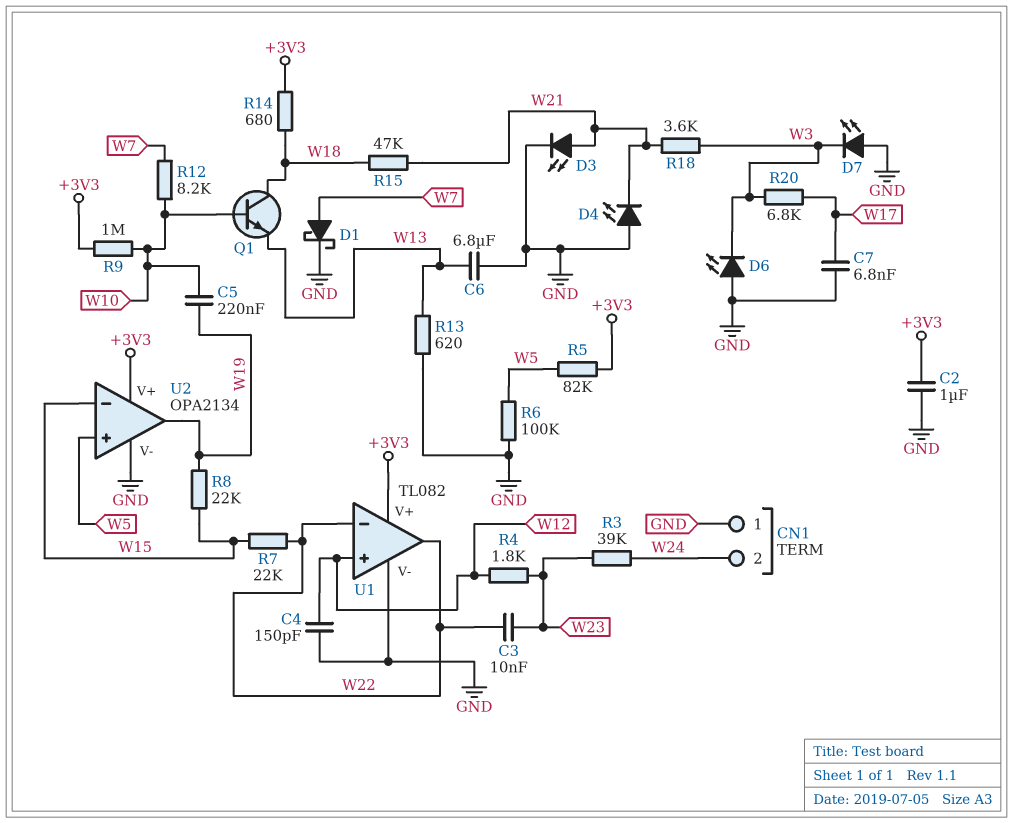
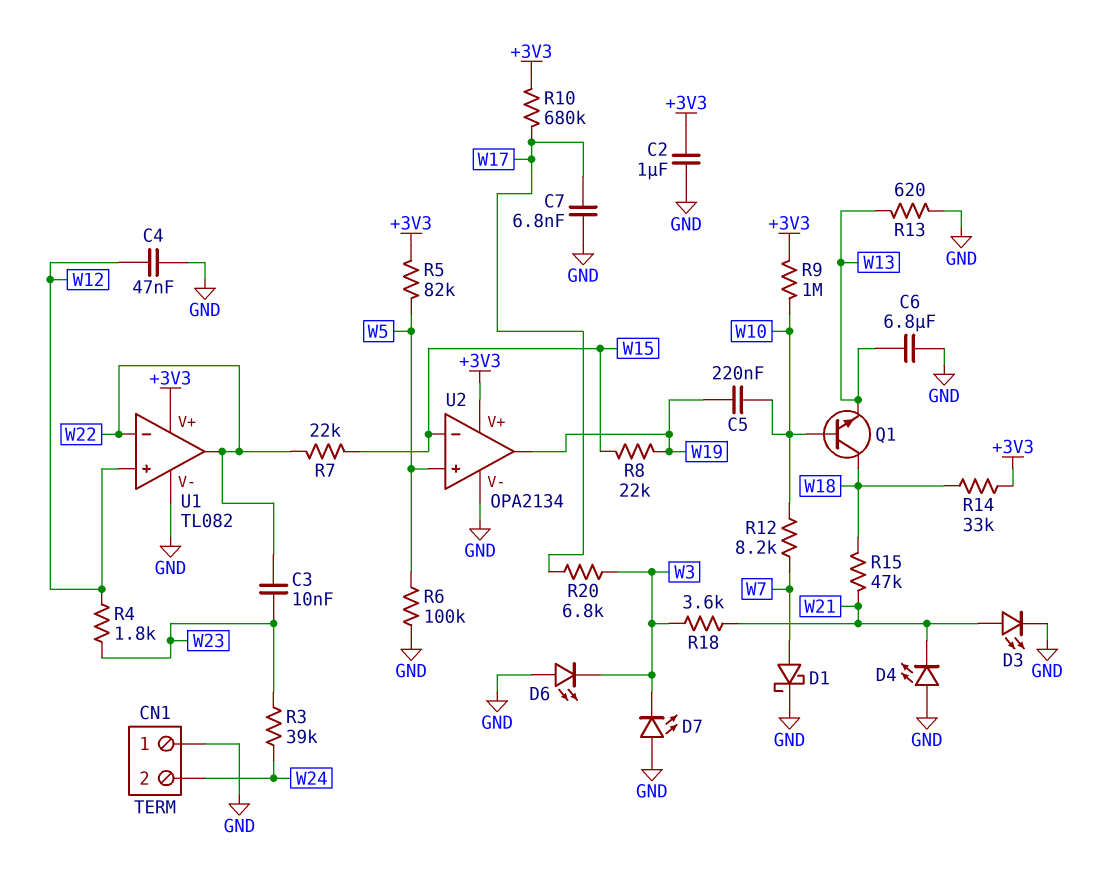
C4: 150pF (GND, W12) -> 47nF (GND, W12)
R10: none -> 680k (+3V3, W17)
R14: 680 (+3V3, W18) -> 33k (+3V3, W18)

